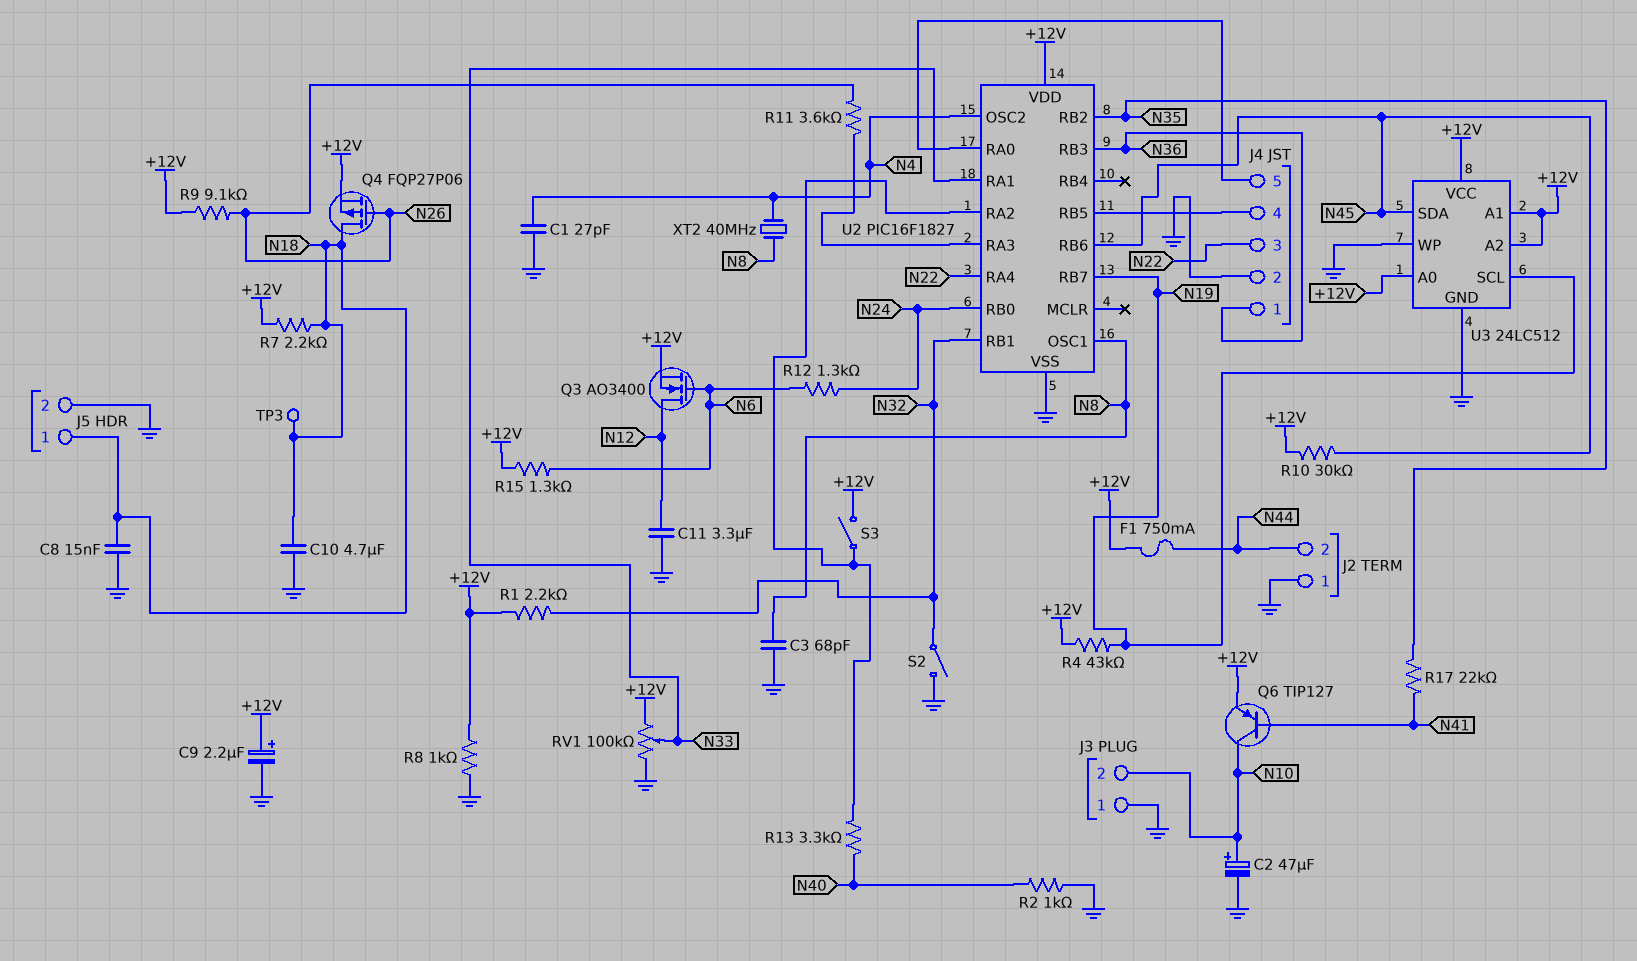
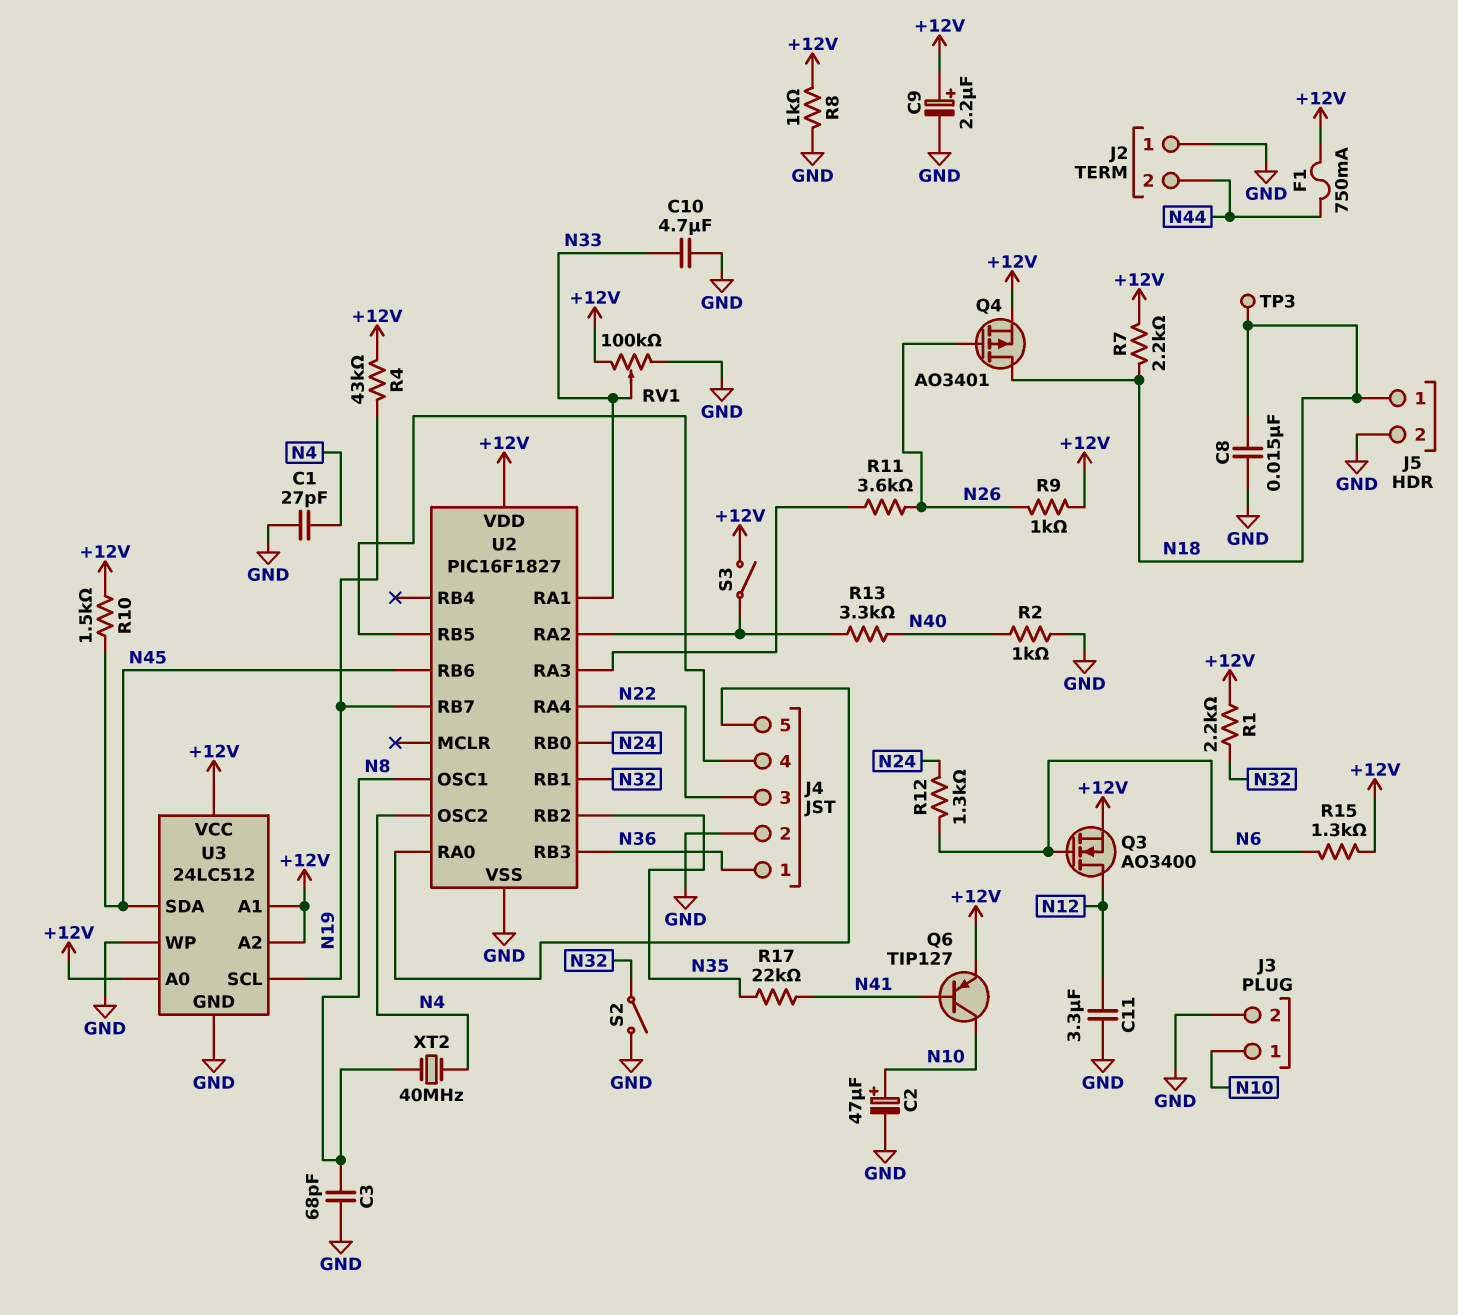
C10: 4.7uF (GND, N18) -> 4.7uF (GND, N33)
J3 pin 1: GND -> N10
J3 pin 2: N10 -> GND
Q4: PMOS FQP27P06 (G N26, D N18, S +12V) -> PMOS AO3401 (G N26, D N18, S +12V)
R9: 9.1k (+12V, N26) -> 1k (+12V, N26)
R10: 30k (+12V, N45) -> 1.5k (+12V, N45)

